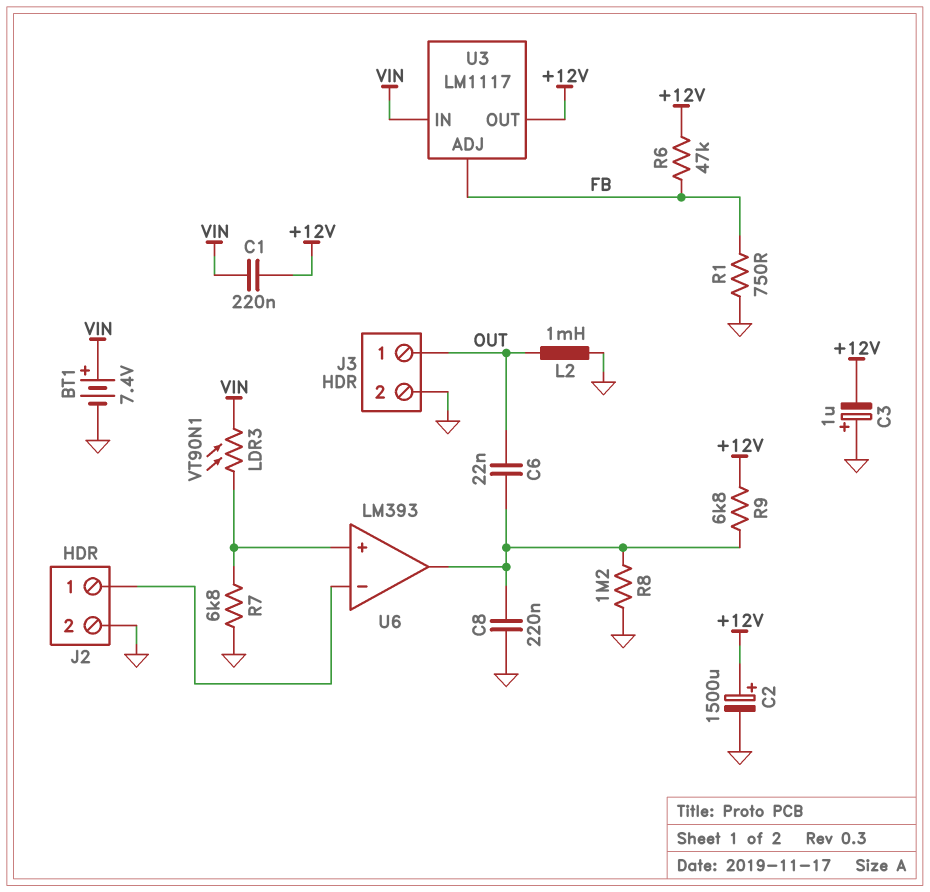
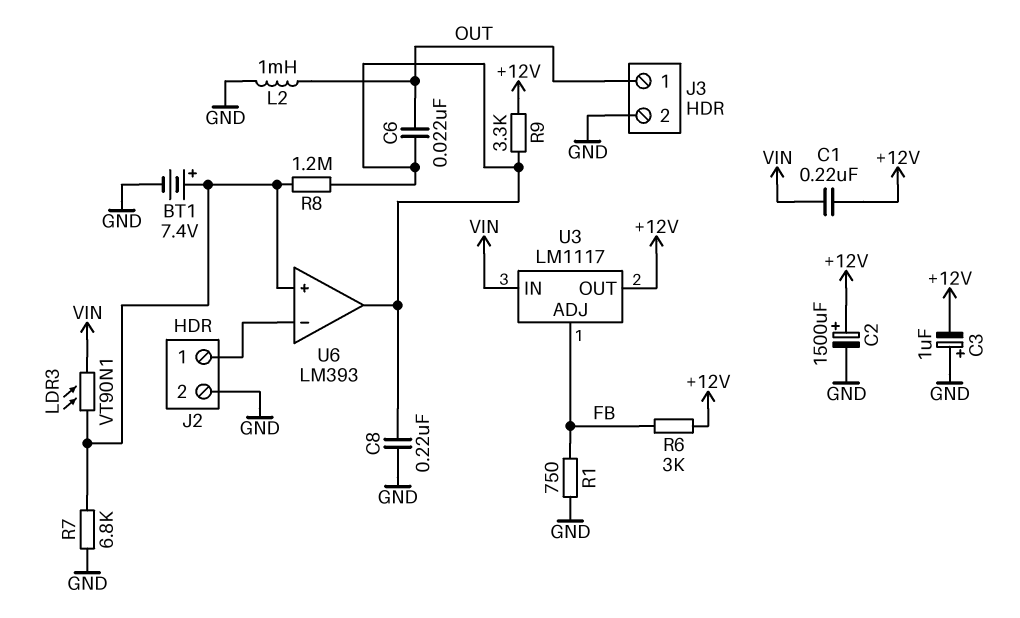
BT1: 7.4V (plus VIN, minus GND) -> 7.4V (plus U6/in+, minus GND)
R6: 47k (+12V, FB) -> 3k (+12V, FB)
R8: 1.2M (GND, U6/out) -> 1.2M (U6/in+, U6/out)
R9: 6.8k (+12V, U6/out) -> 3.3k (+12V, U6/out)

